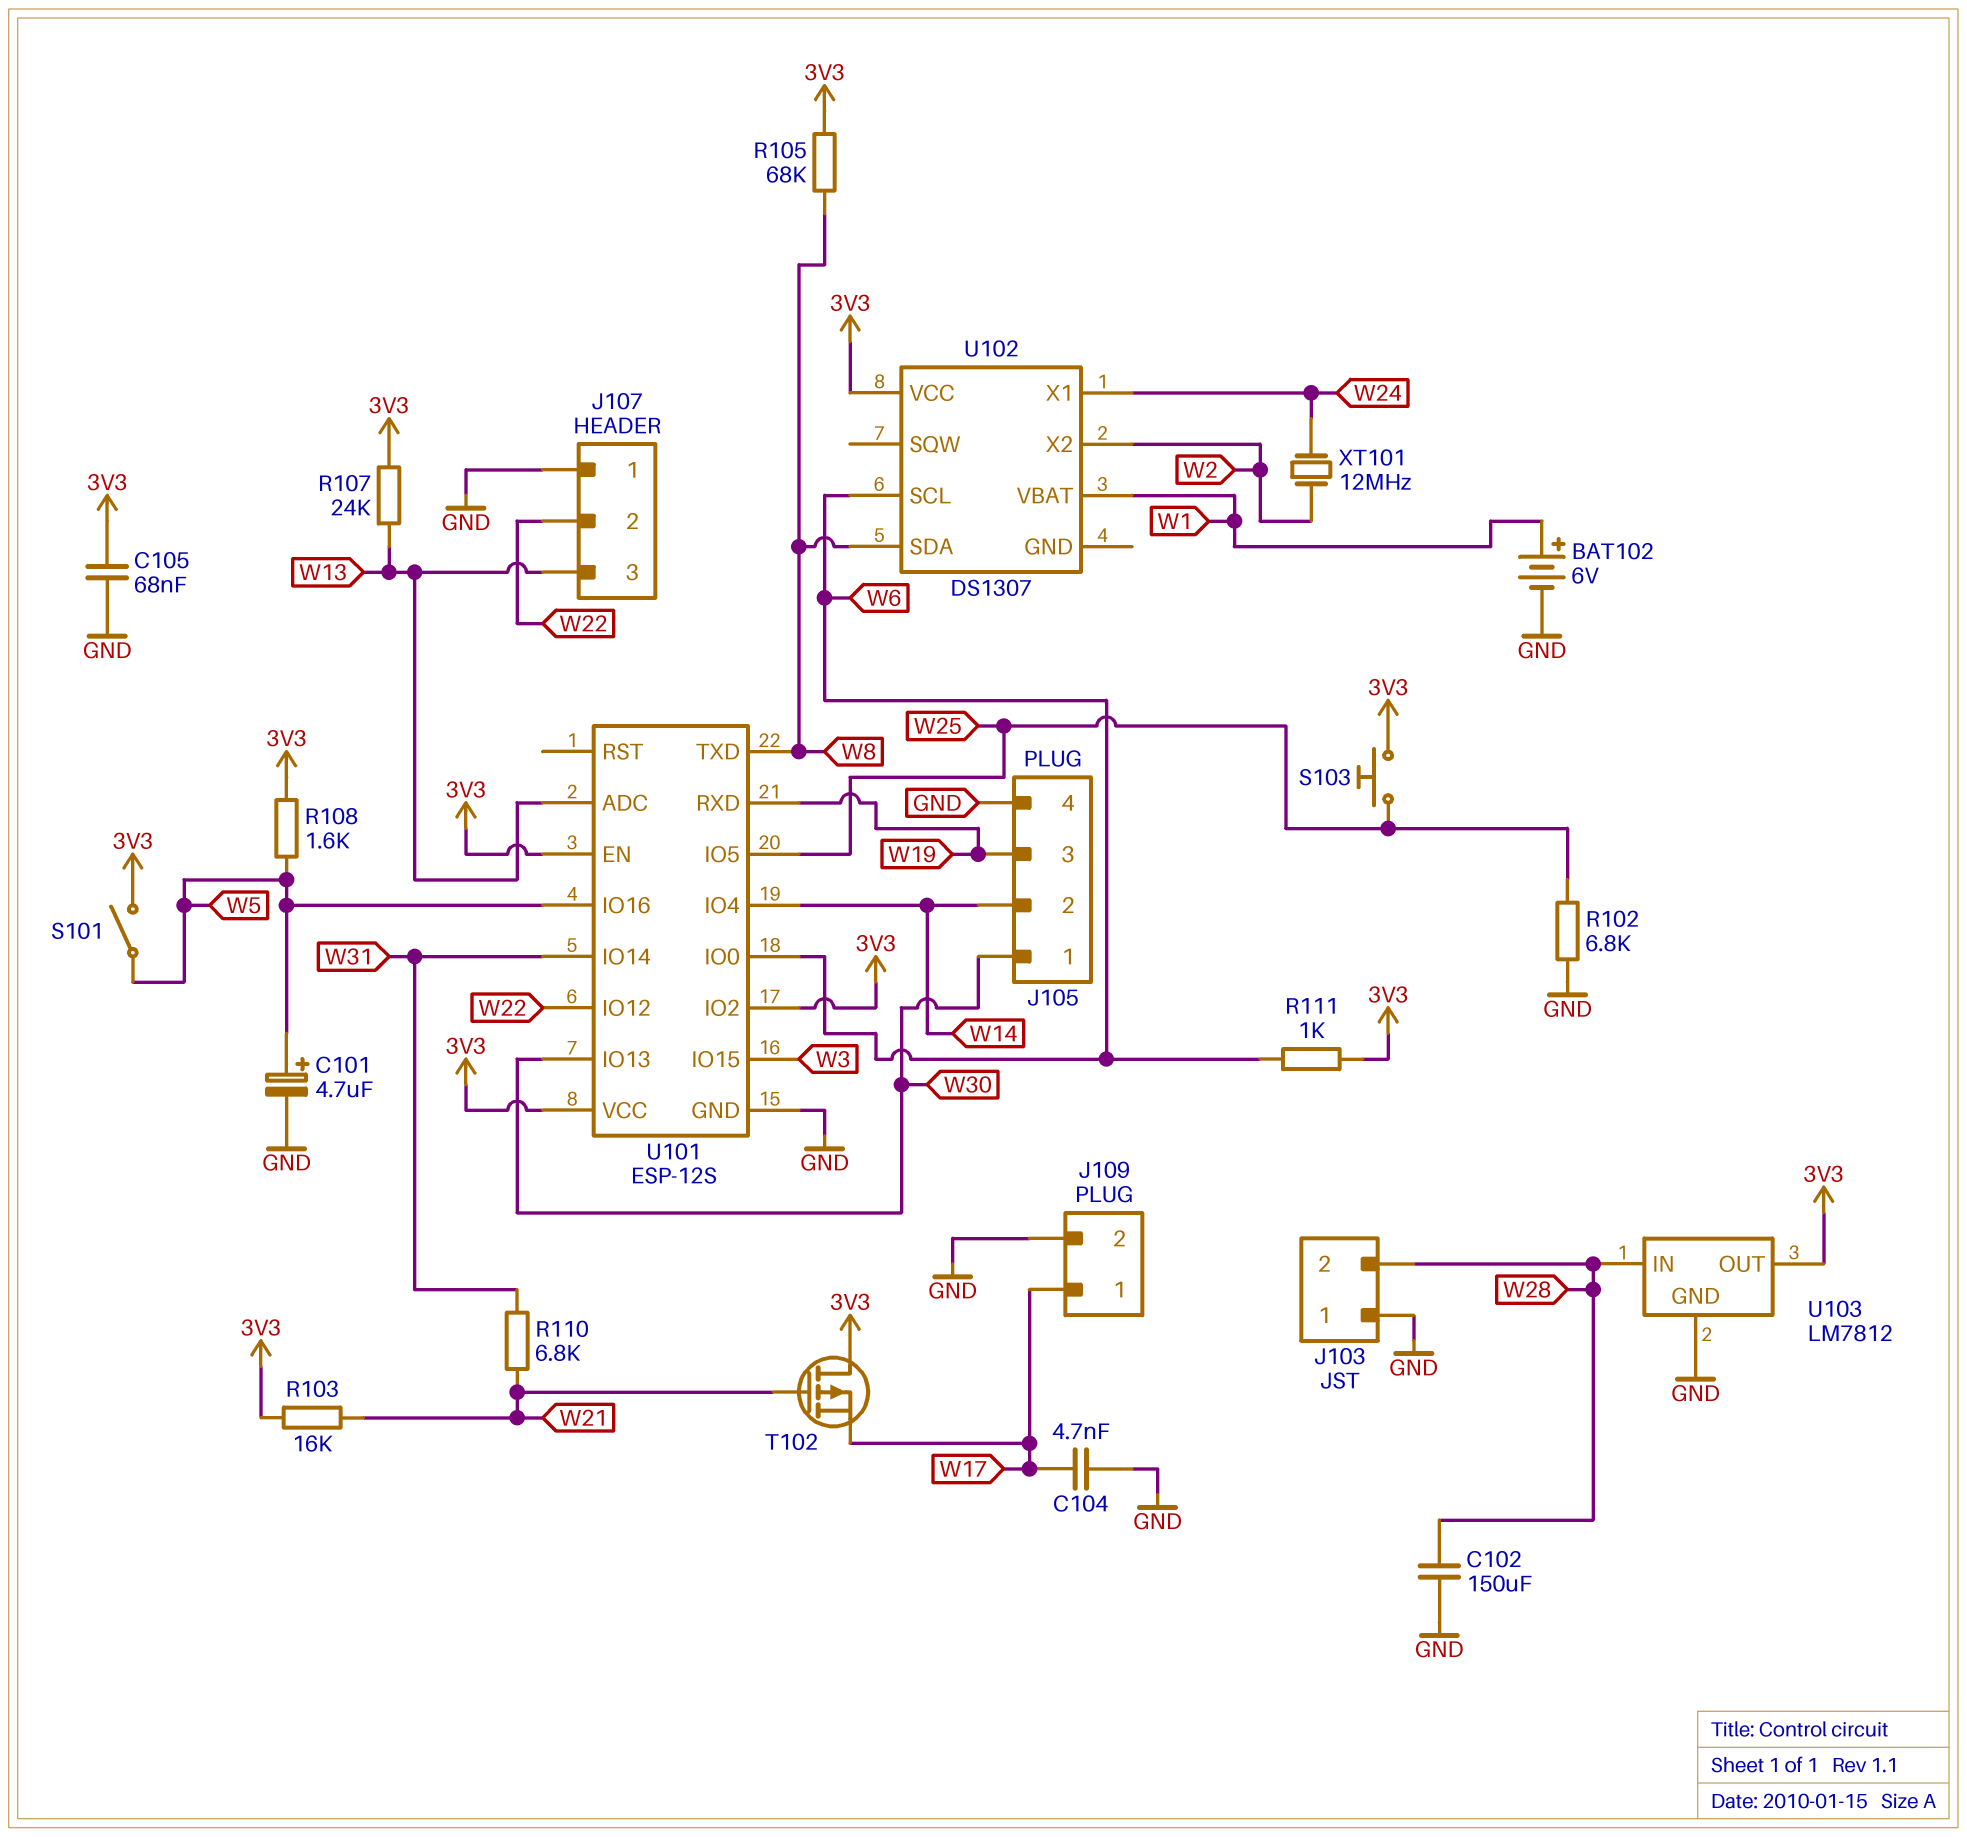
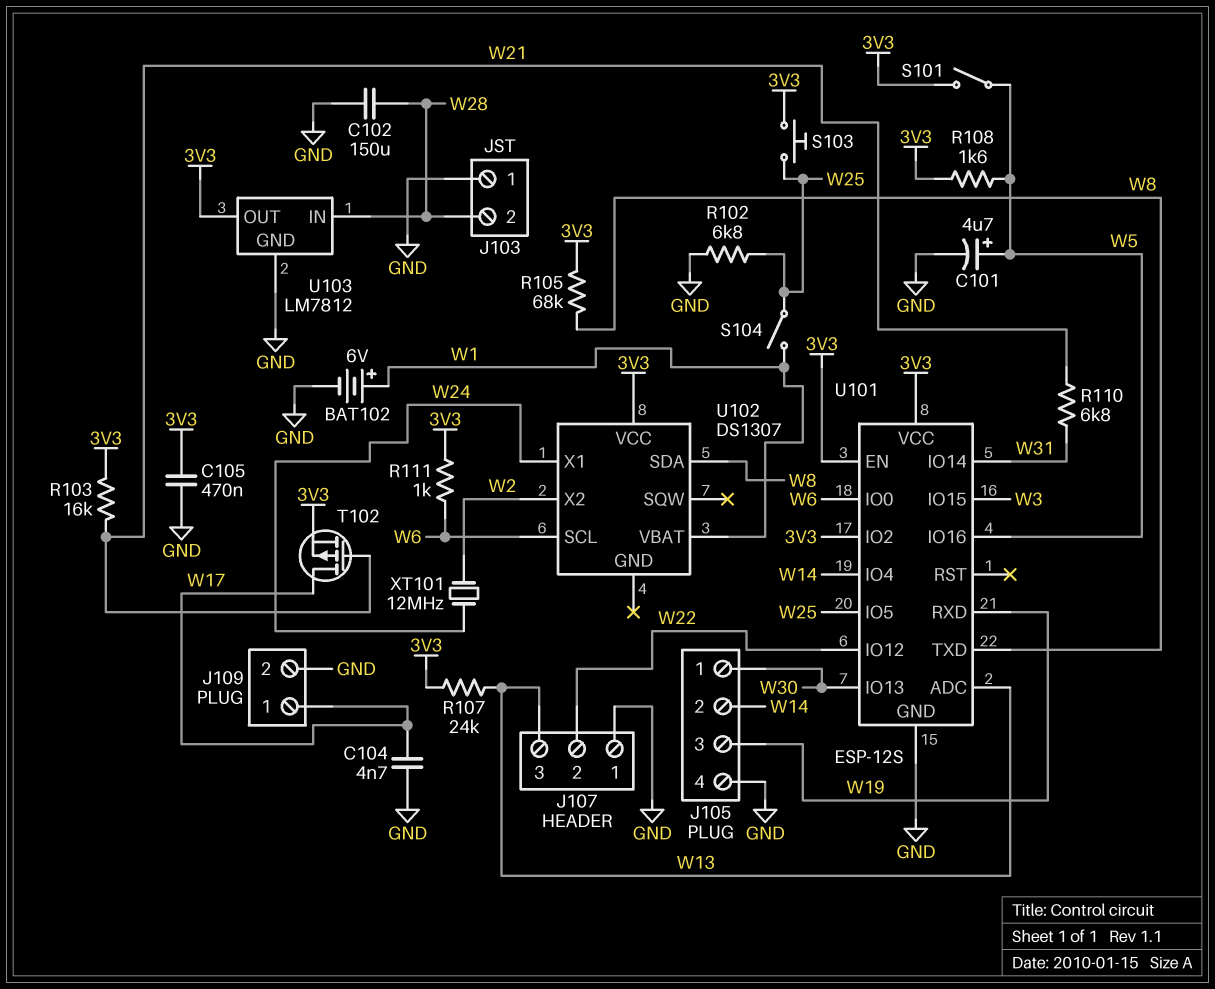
C105: 68nF (3V3, GND) -> 470nF (3V3, GND)
S104: none -> switch (W1, W25)
T102: PMOS (G W21, D 3V3, S W17) -> PMOS (G W21, D W17, S 3V3)

